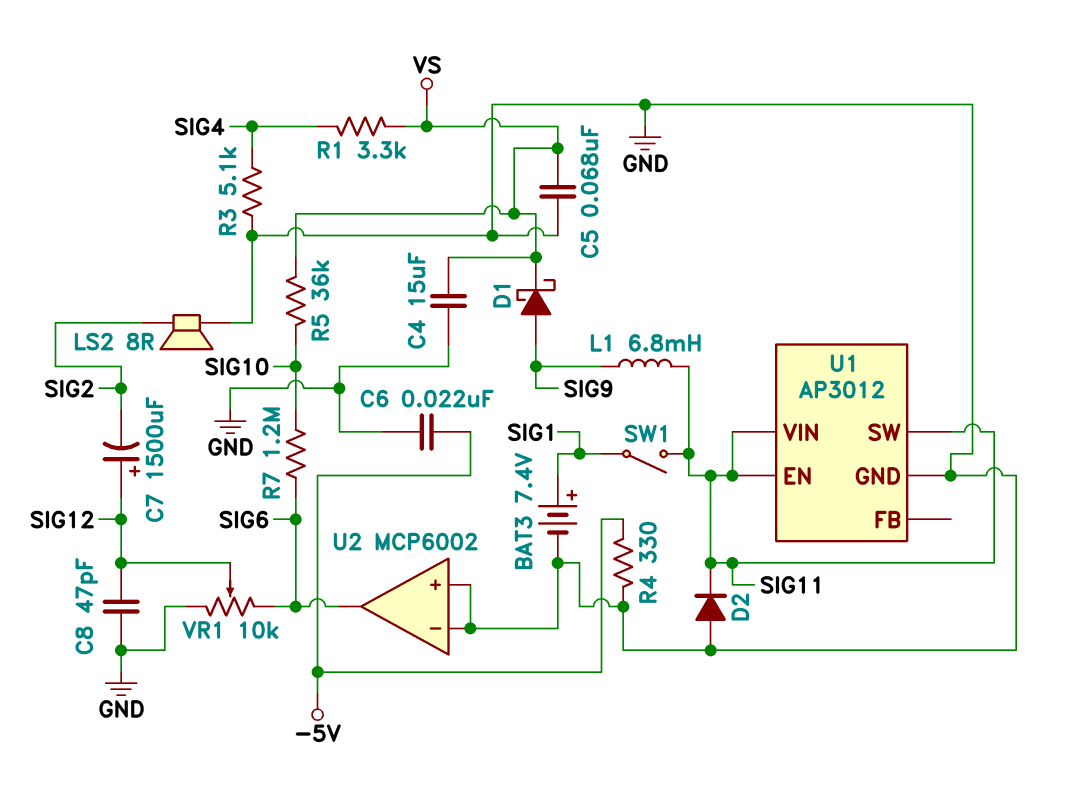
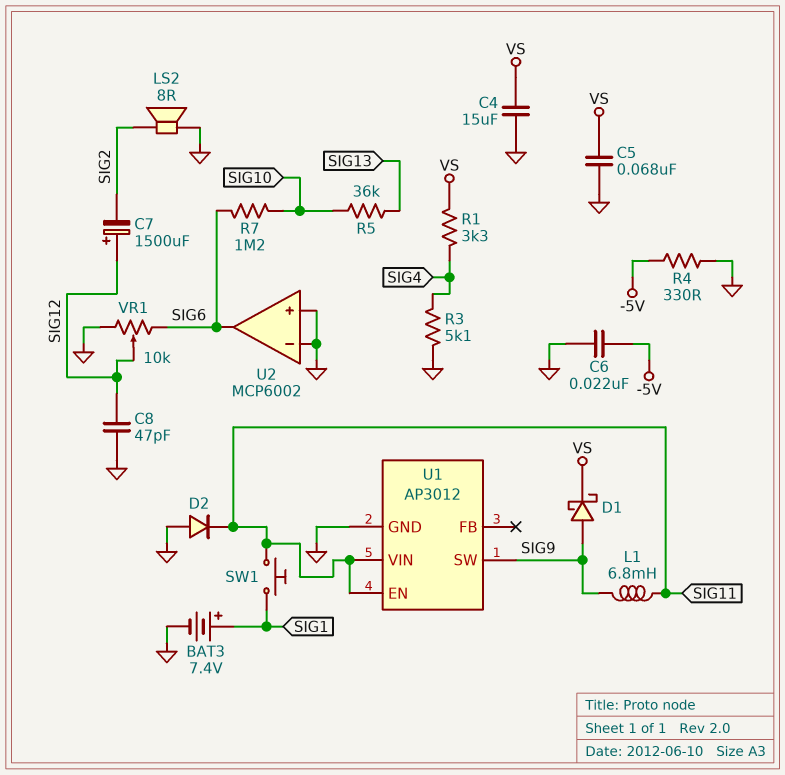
R5: 36k (SIG10, VS) -> 36k (SIG10, SIG13)
SW1: switch (SIG1, SIG11) -> button (SIG1, SIG11)
U1 pin SW: SIG11 -> SIG9

